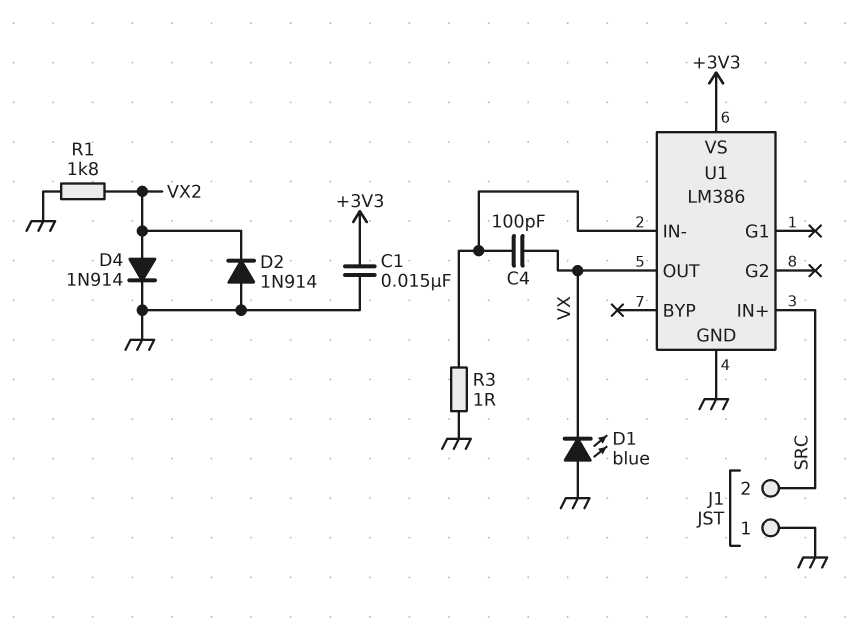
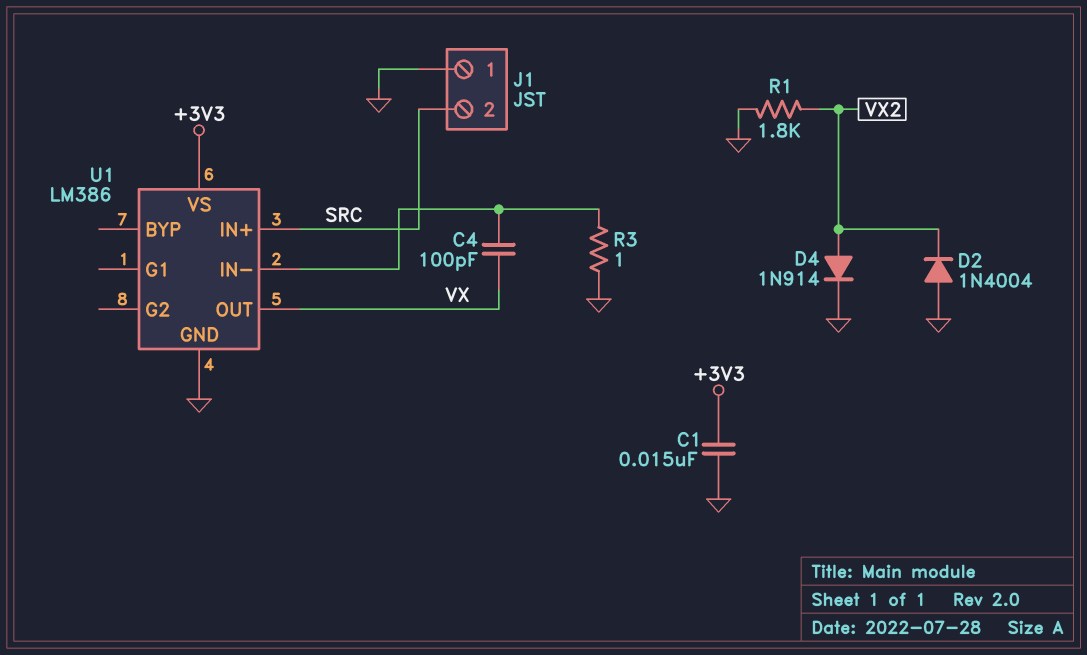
D1: LED blue (A GND, K VX) -> none
D2: diode 1N914 (A GND, K VX2) -> diode 1N4004 (A GND, K VX2)

